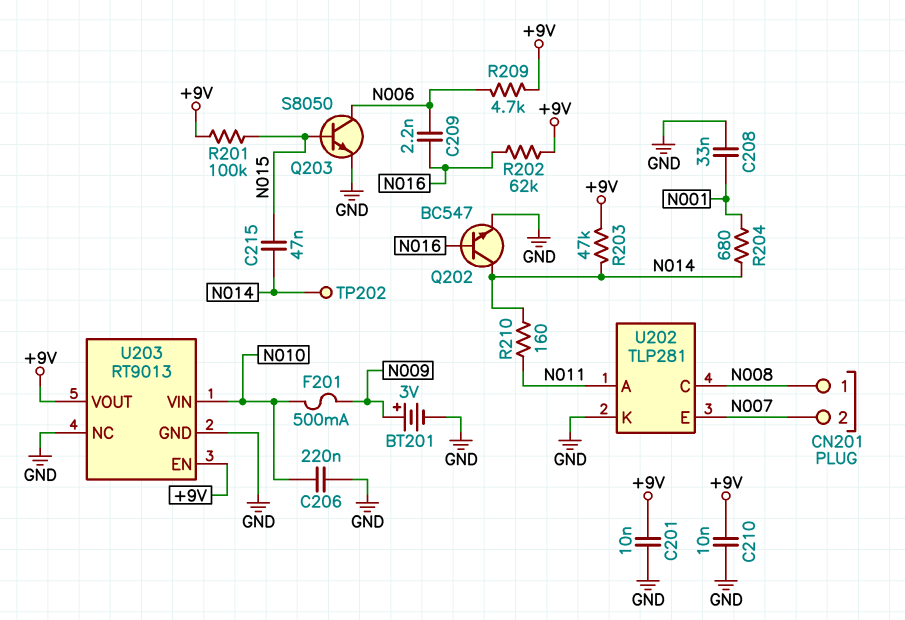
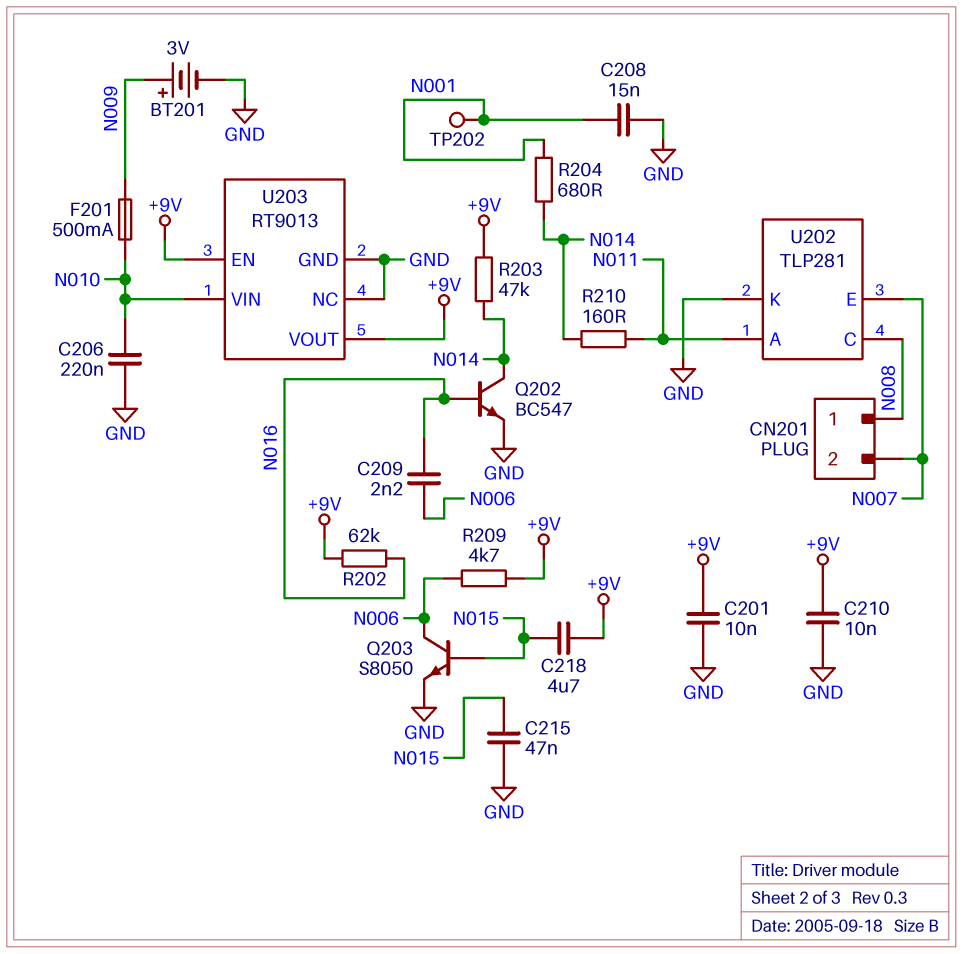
C208: 33nF (GND, N001) -> 15nF (GND, N001)
C215: 47nF (N014, N015) -> 47nF (GND, N015)
C218: none -> 4.7uF (+9V, N015)
R201: 100k (+9V, N015) -> none
TP202: test point (N014) -> test point (N001)

